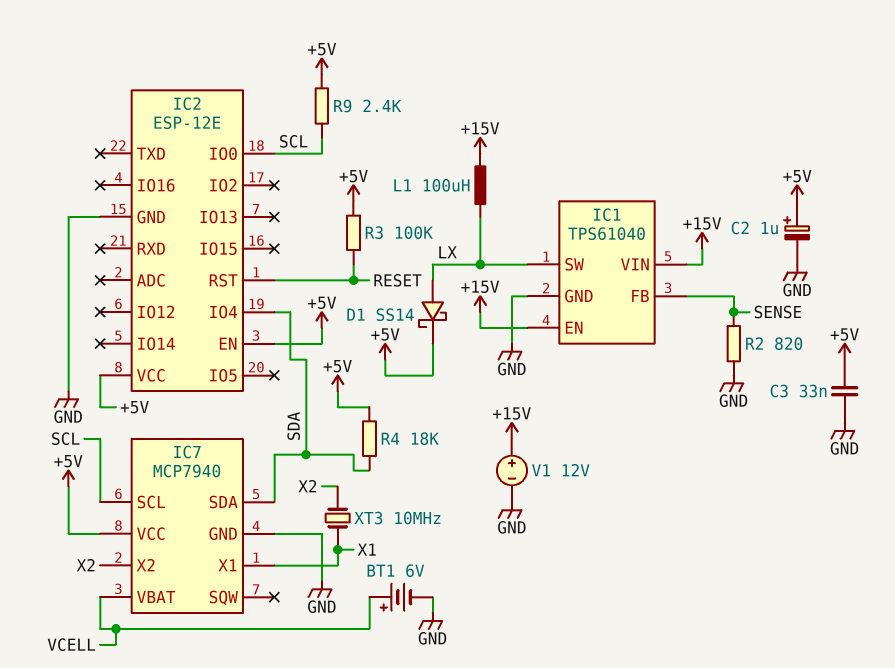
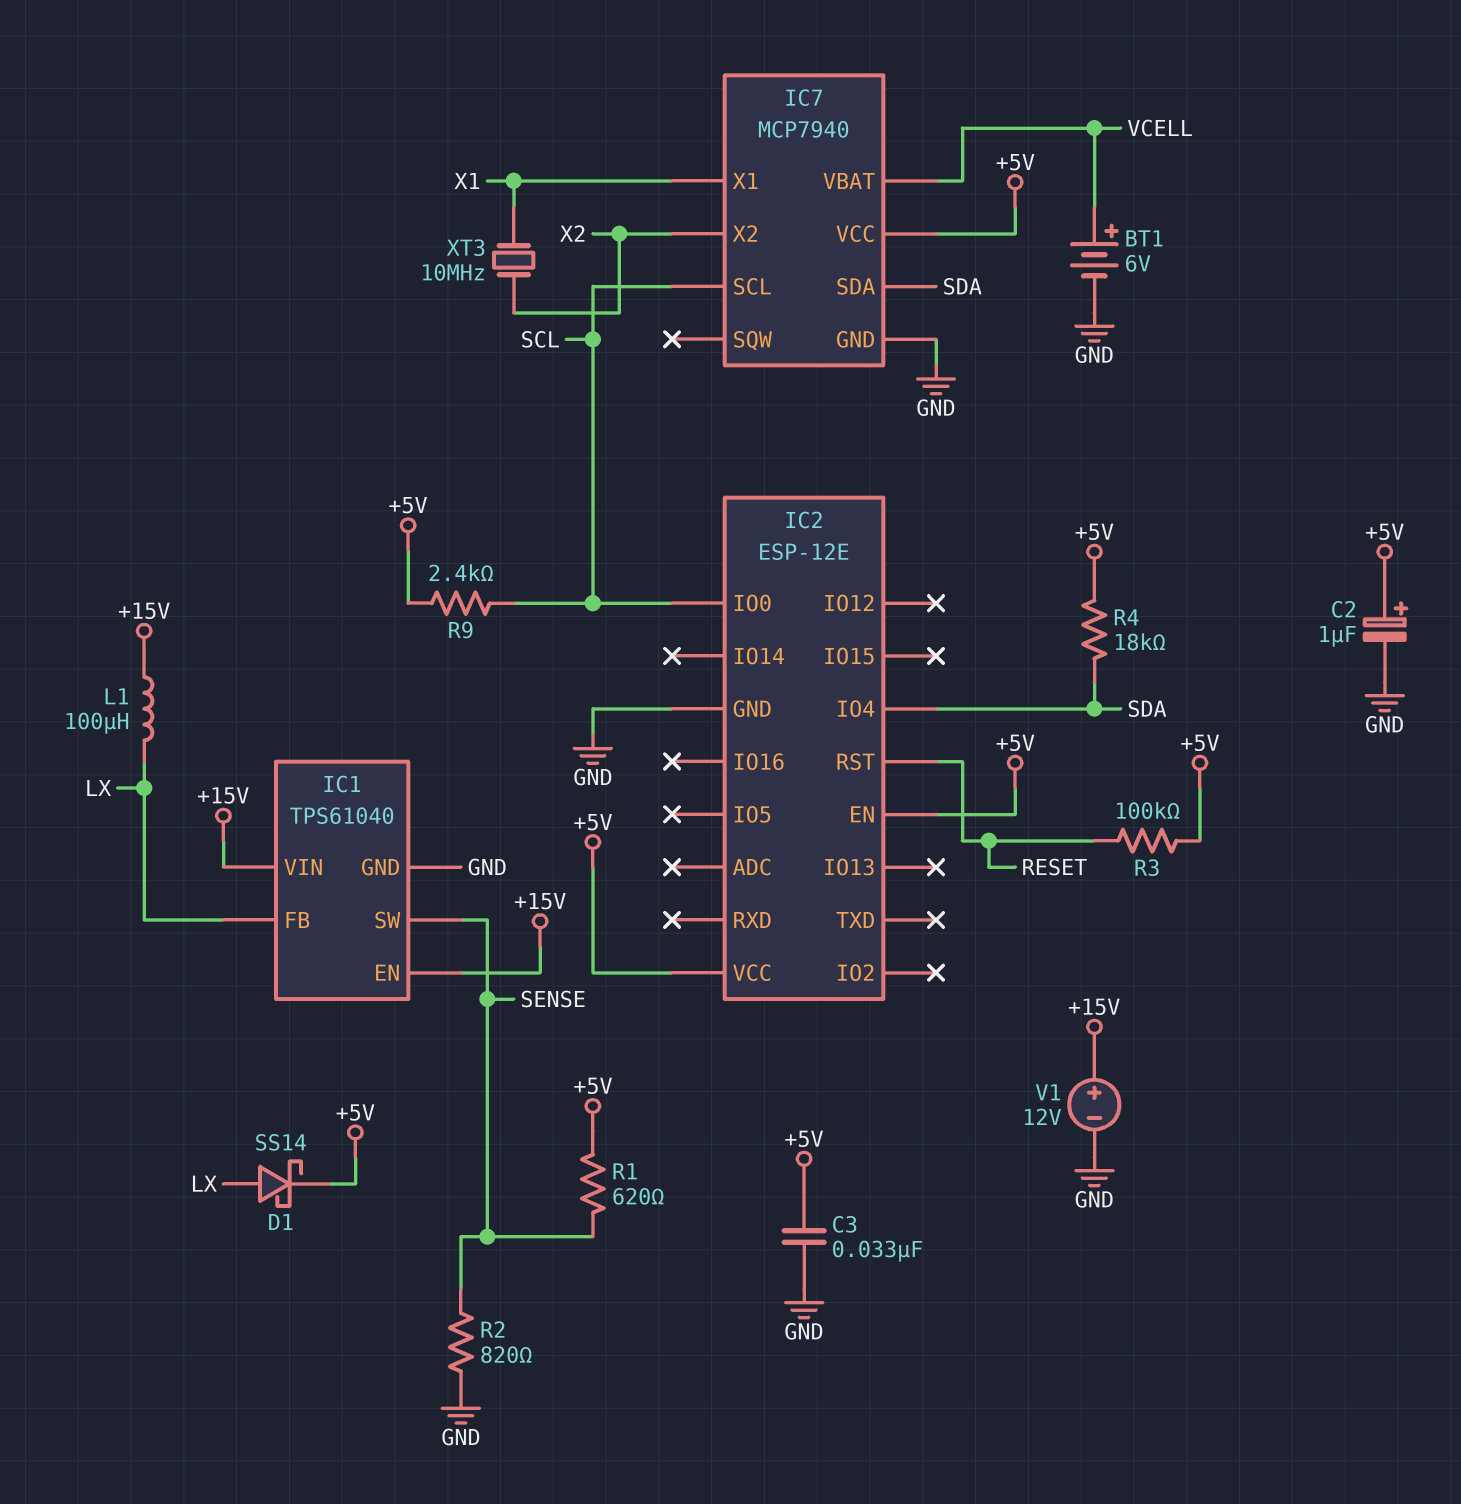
IC1 pin FB: SENSE -> LX
IC1 pin SW: LX -> SENSE
R1: none -> 620 (+5V, SENSE)

